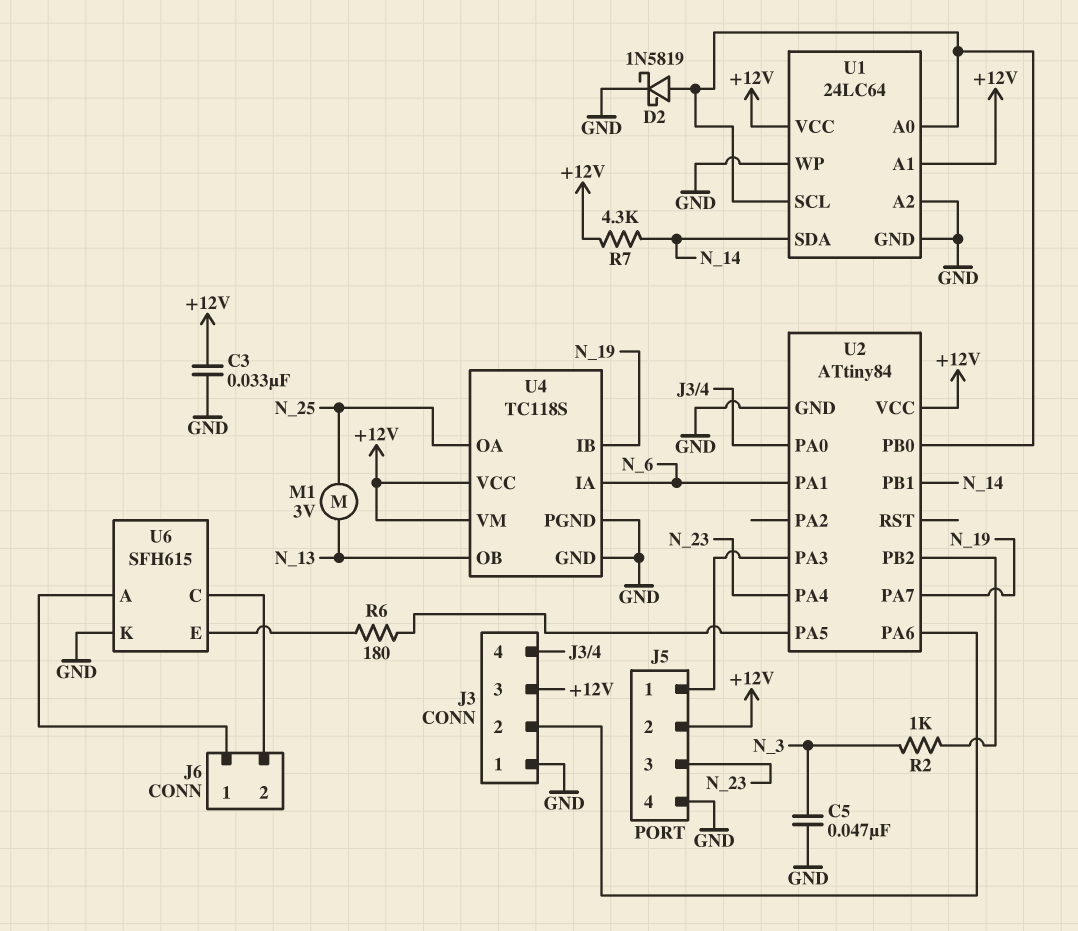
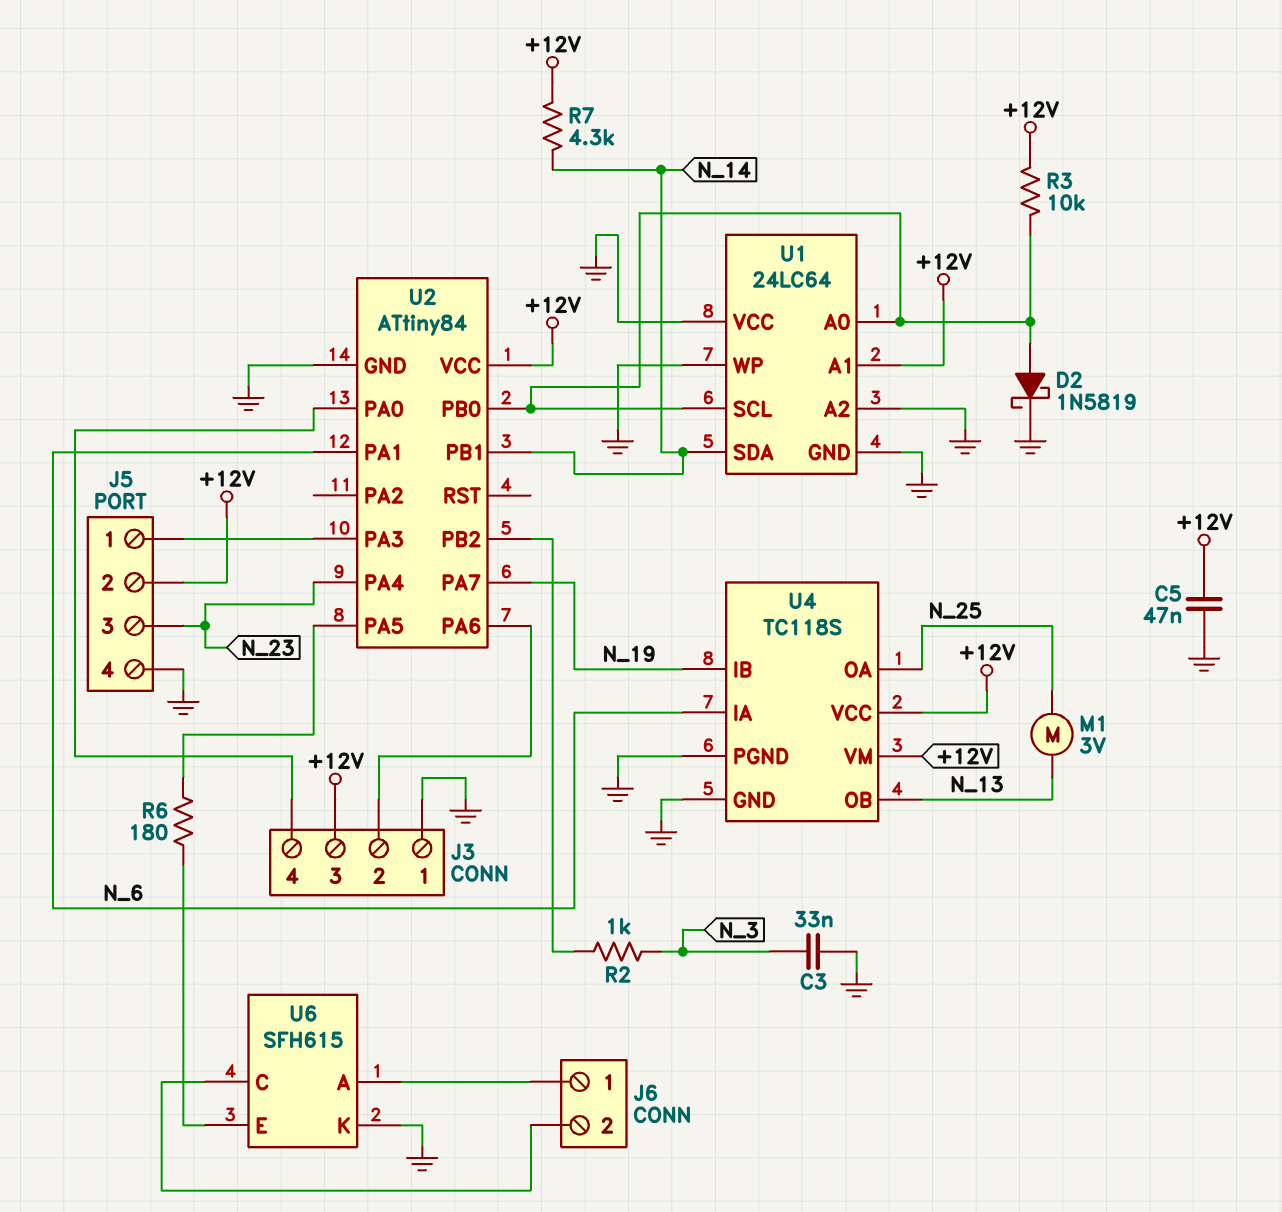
C3: 33nF (+12V, GND) -> 33nF (GND, N_3)
C5: 47nF (GND, N_3) -> 47nF (+12V, GND)
R3: none -> 10k (+12V, U1/A0)
U1 pin VCC: +12V -> GND

